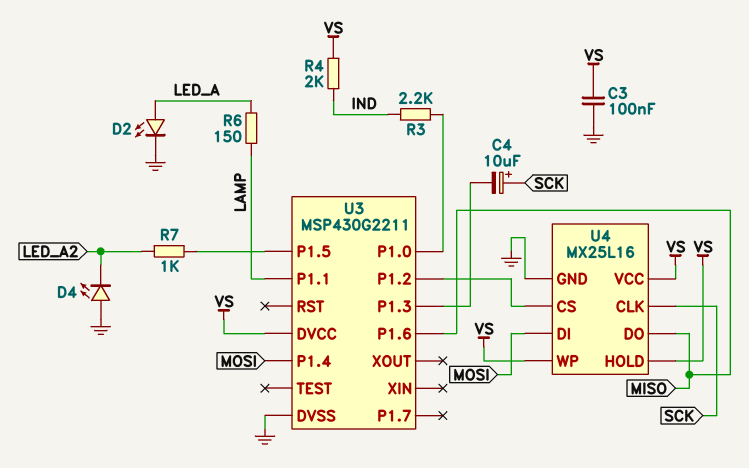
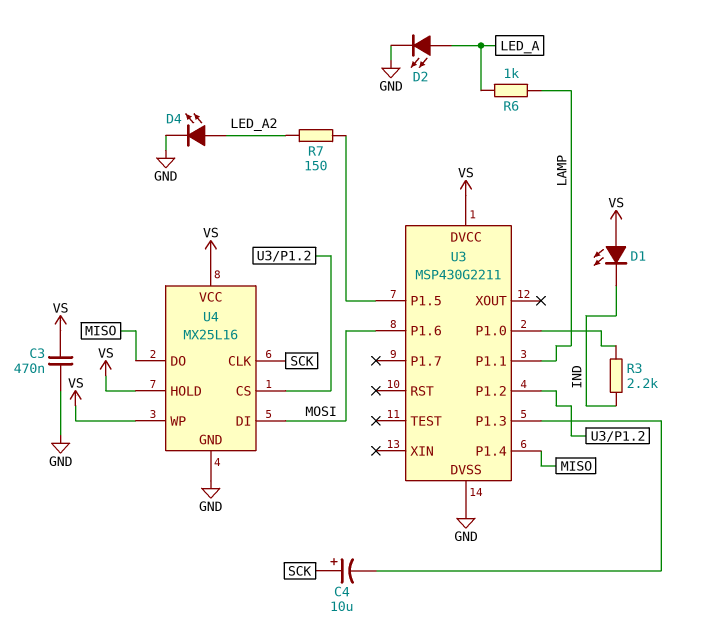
C3: 100nF (GND, VS) -> 470nF (GND, VS)
D1: none -> LED (A VS, K IND)
D4: LED (A GND, K LED_A2) -> LED (A LED_A2, K GND)
R4: 2k (IND, VS) -> none
R6: 150 (LAMP, LED_A) -> 1k (LAMP, LED_A)
R7: 1k (LED_A2, U3/P1.5) -> 150 (LED_A2, U3/P1.5)
U3 pin P1.4: MOSI -> MISO
U3 pin P1.6: MISO -> MOSI

